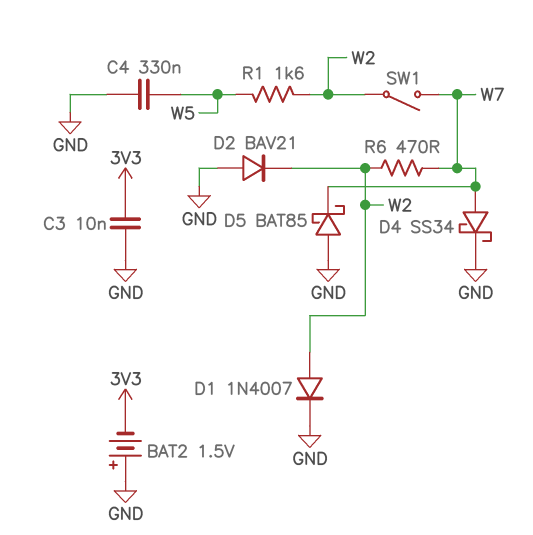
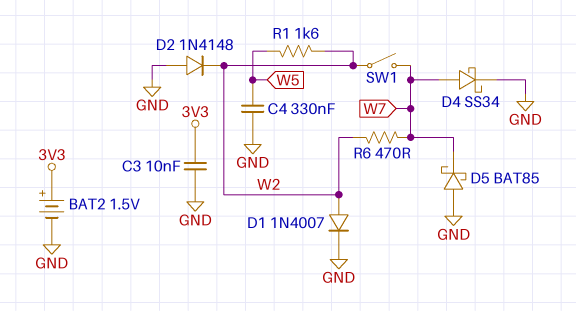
BAT2: 1.5V (plus GND, minus 3V3) -> 1.5V (plus 3V3, minus GND)
D2: diode BAV21 (A GND, K W2) -> diode 1N4148 (A GND, K W2)

